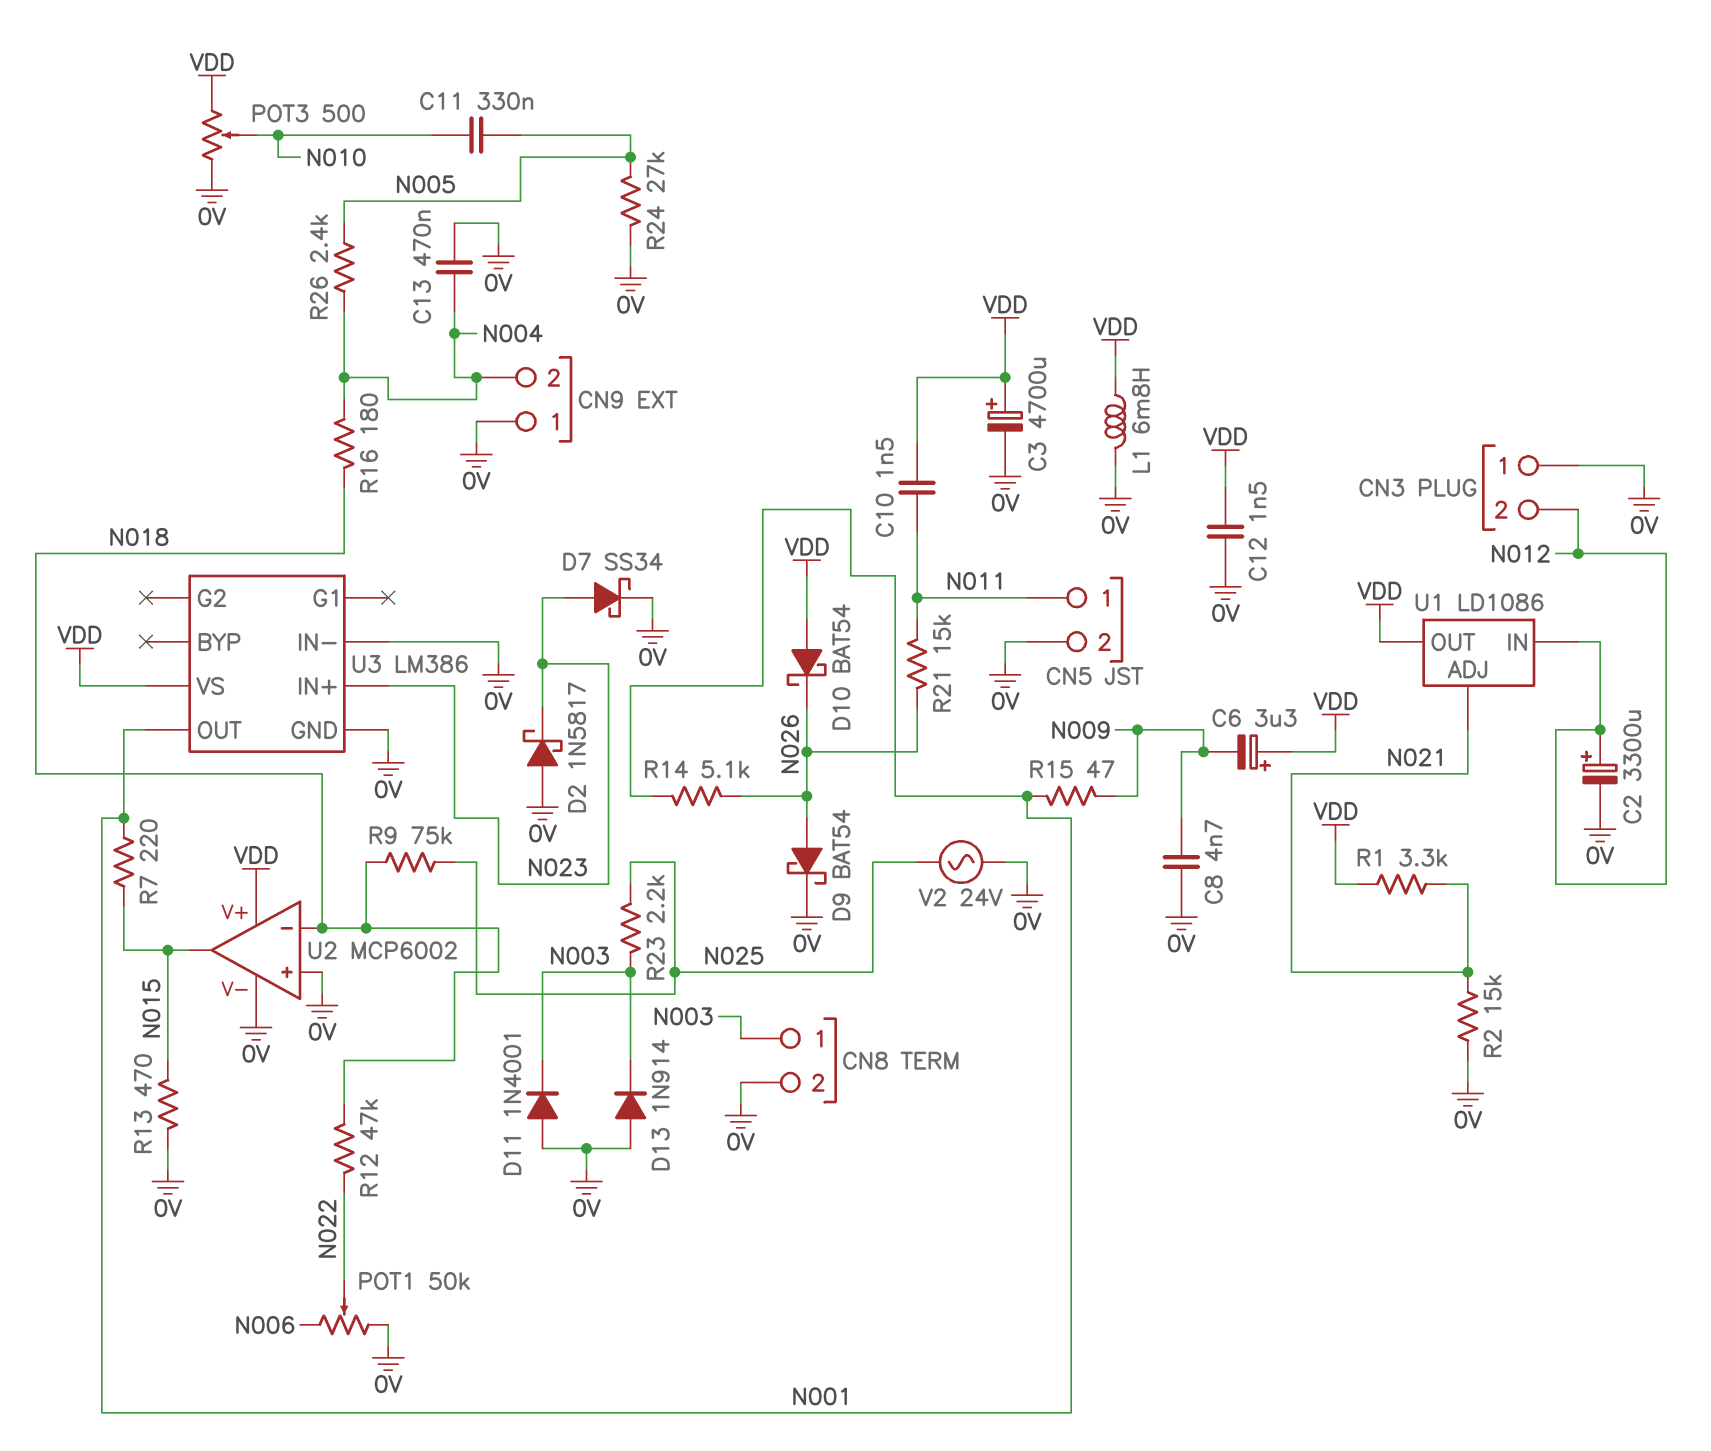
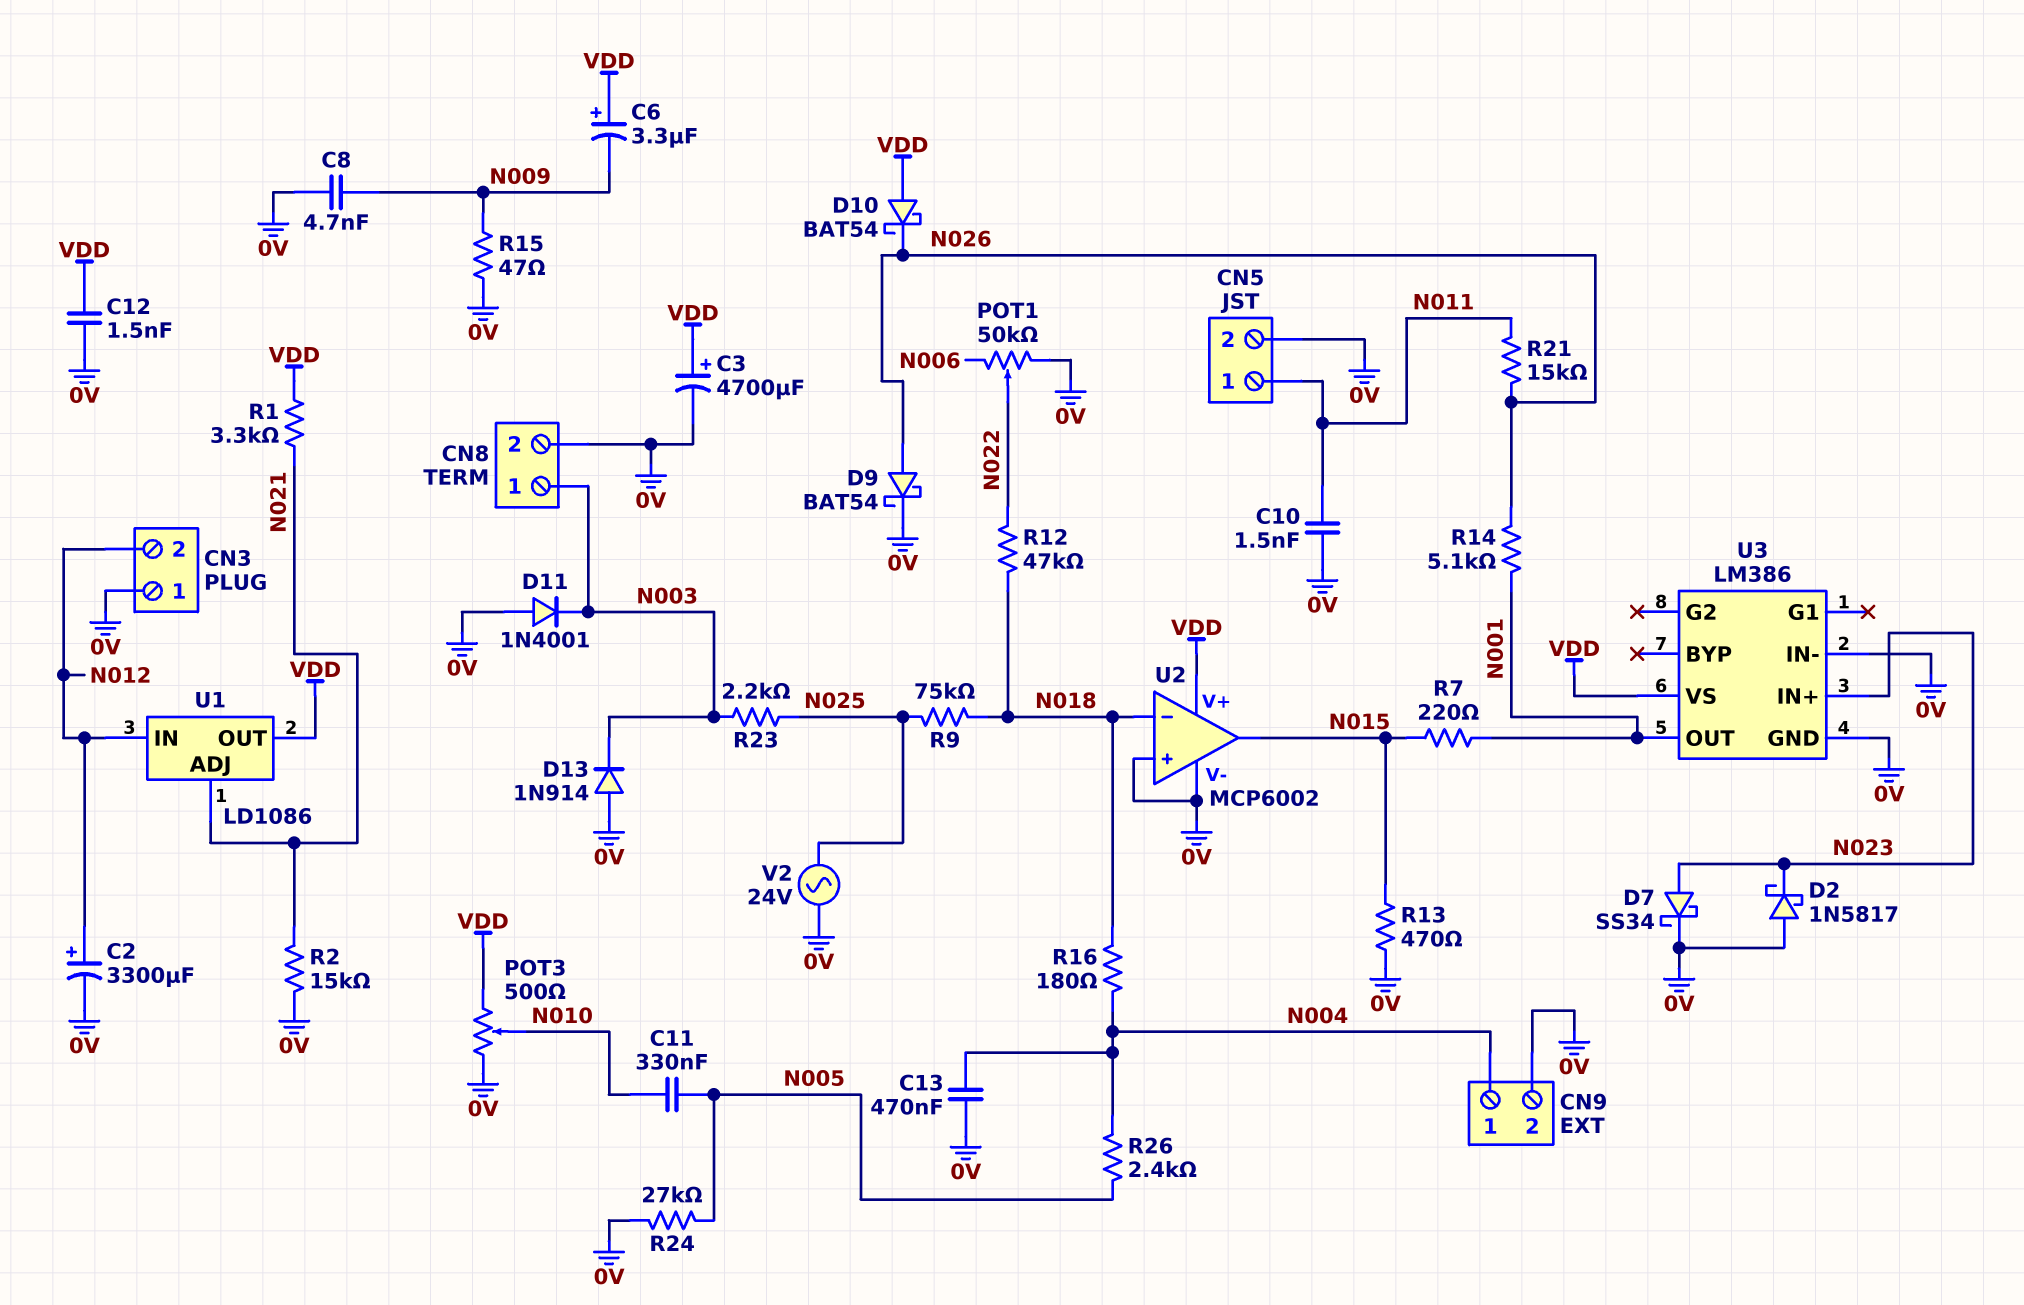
C10: 1.5nF (N011, VDD) -> 1.5nF (0V, N011)
CN9 pin 1: 0V -> N004
CN9 pin 2: N004 -> 0V
L1: 6.8mH (0V, VDD) -> none
R15: 47 (N001, N009) -> 47 (0V, N009)

